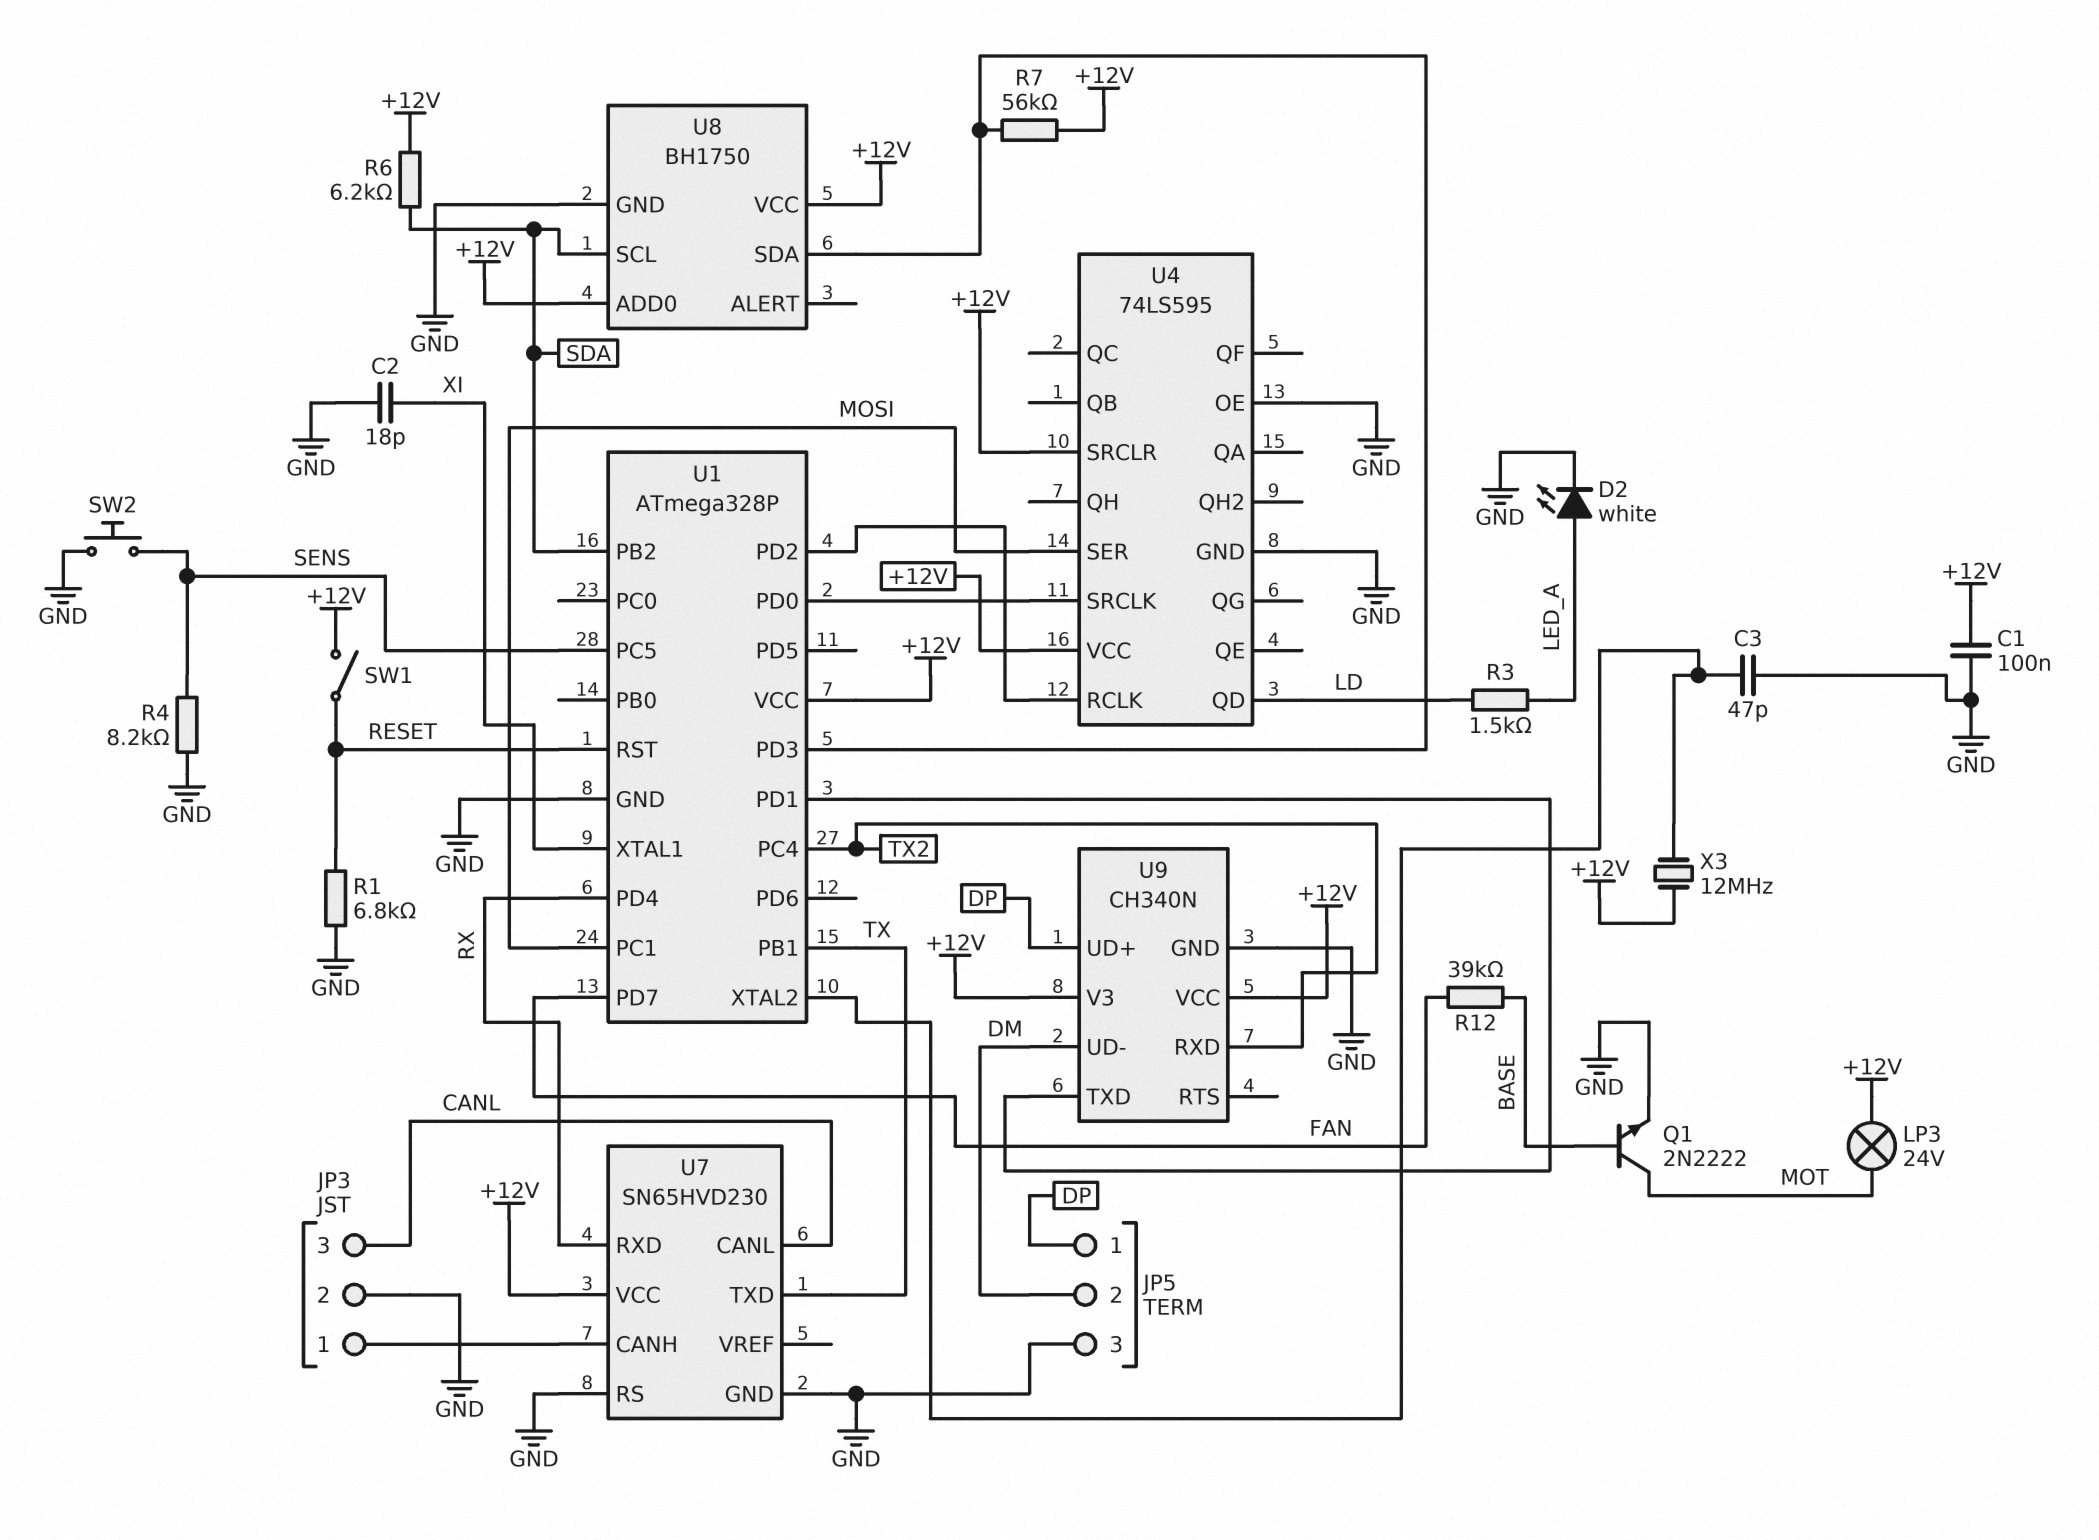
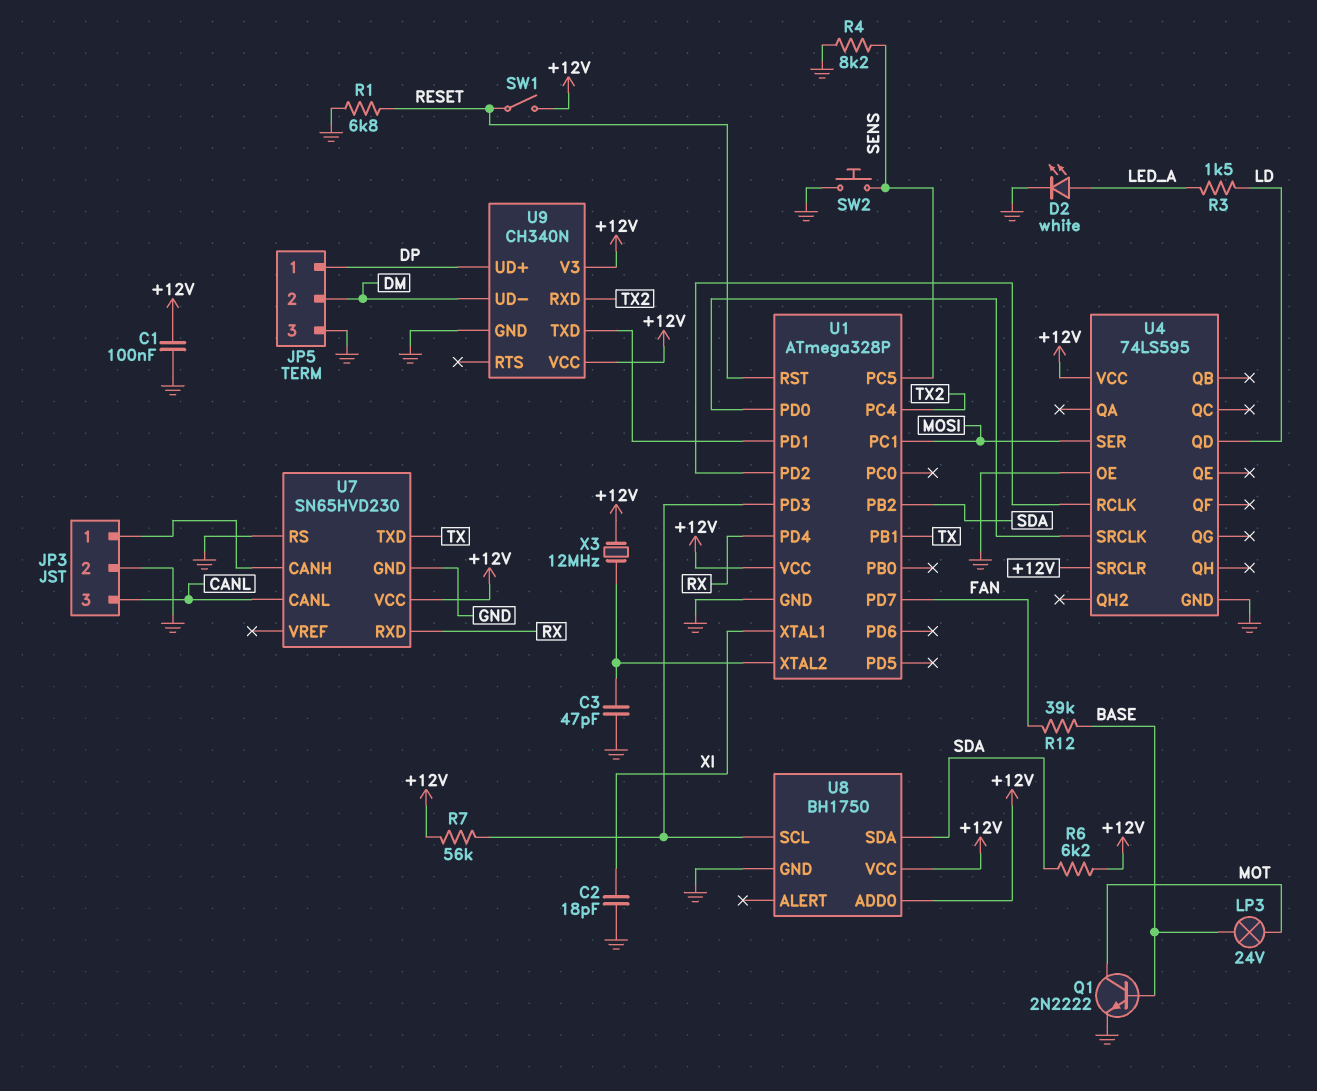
LP3: lamp 24V (+12V, MOT) -> lamp 24V (BASE, MOT)
U8 pin SCL: SDA -> U1/PD3
U8 pin SDA: U1/PD3 -> SDA

